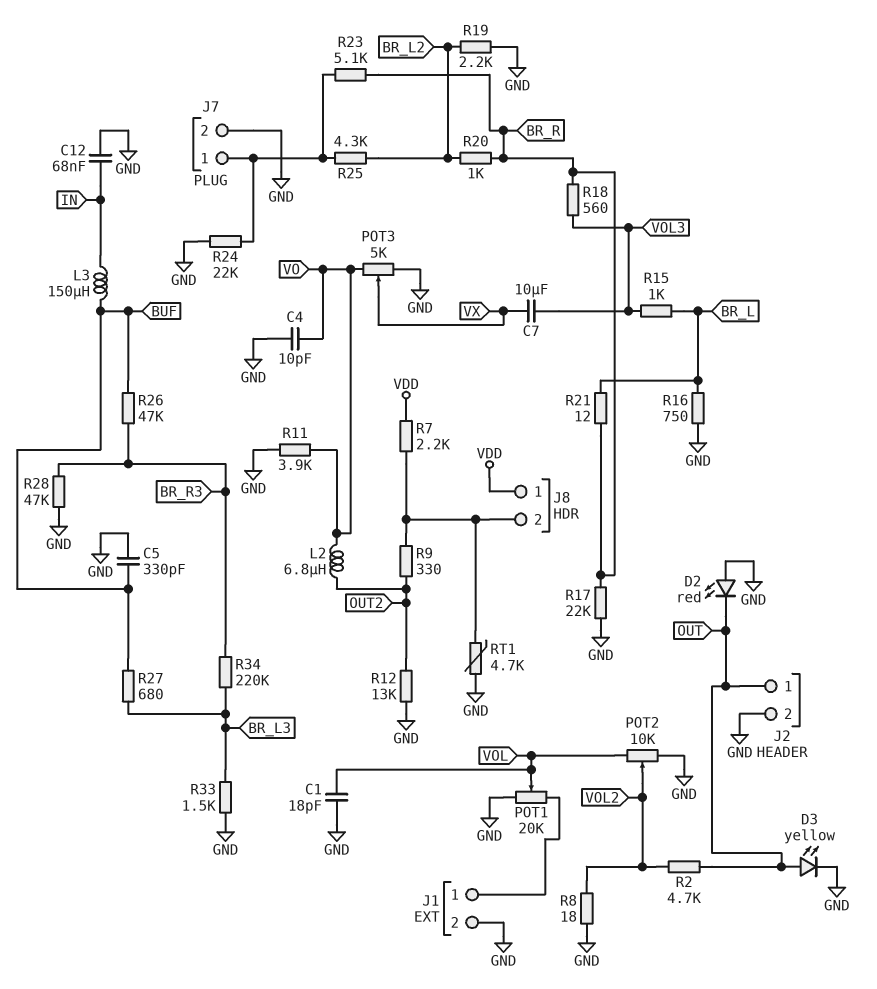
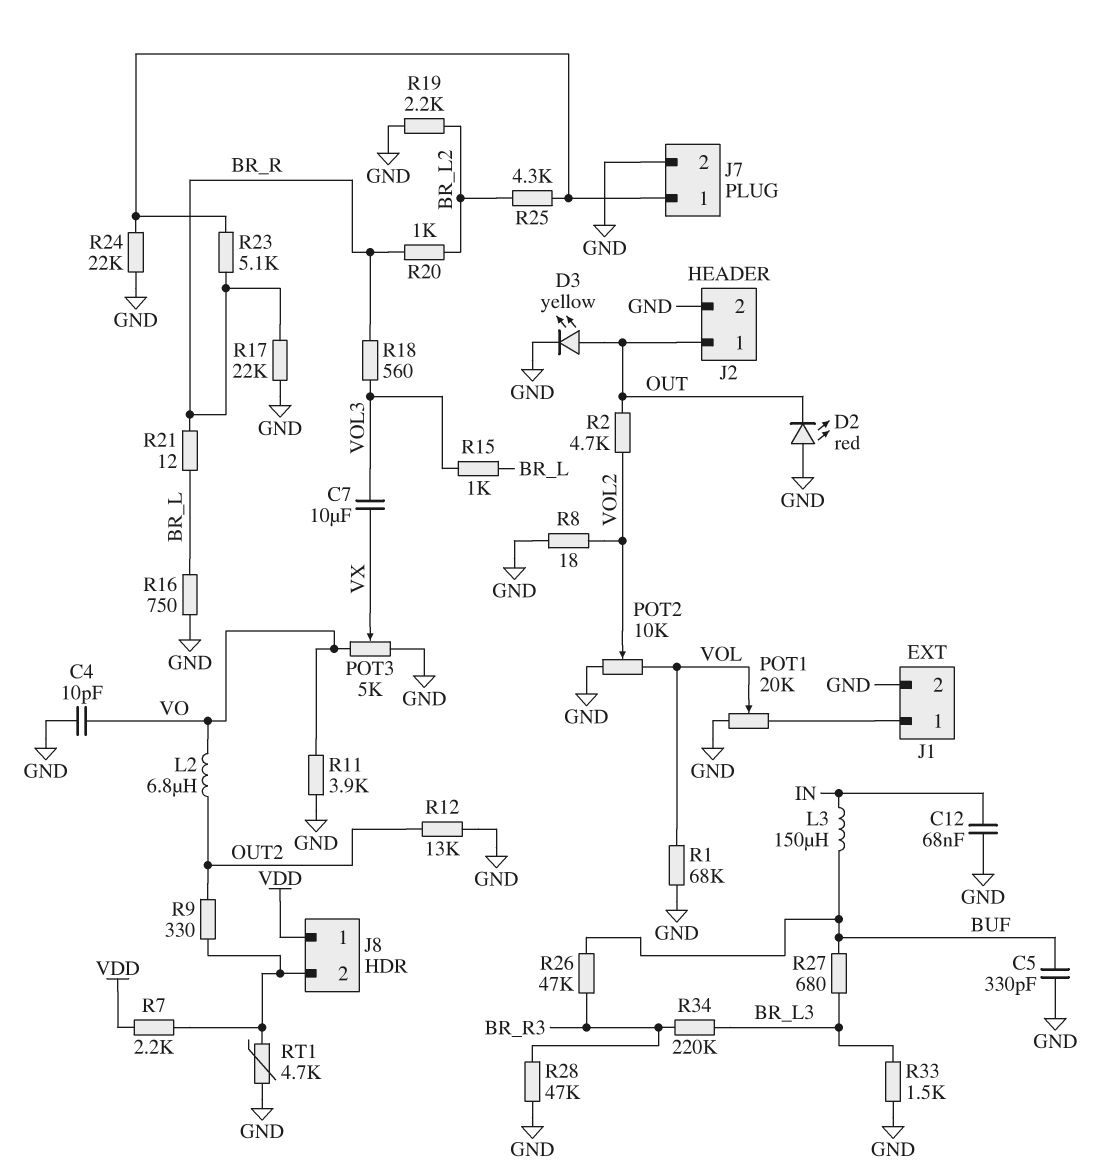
C1: 18pF (GND, VOL) -> none
R1: none -> 68k (GND, VOL)

